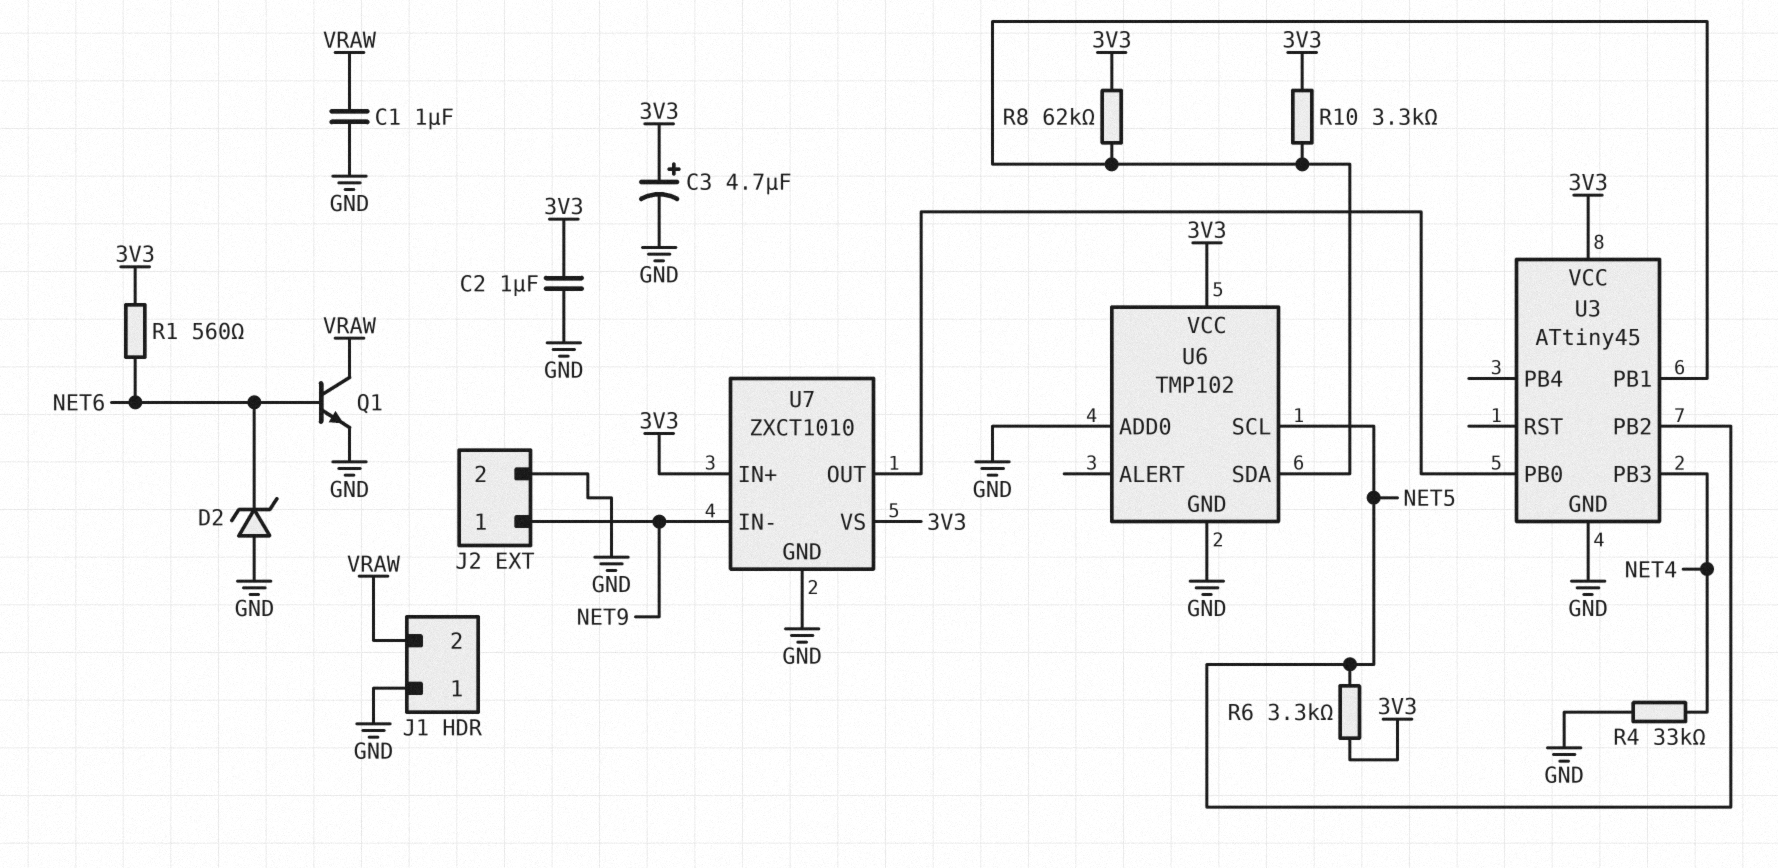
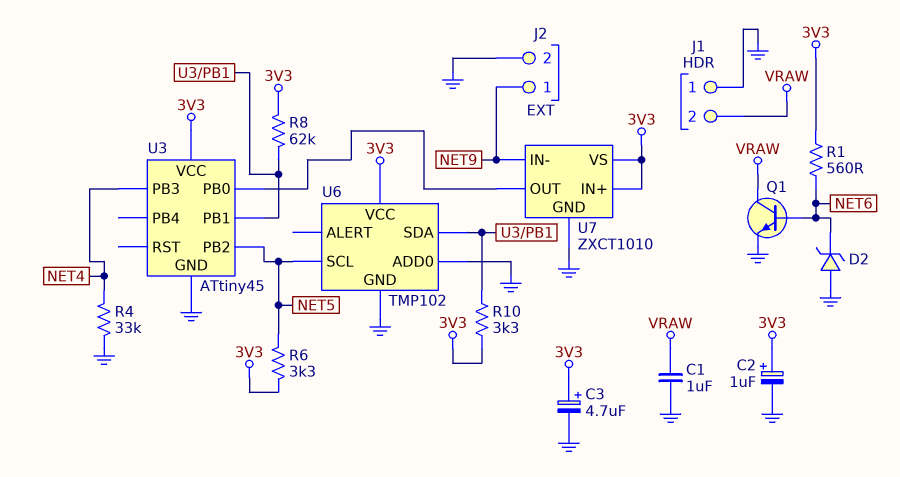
C2: 1uF (3V3, GND) -> 1uF (plus 3V3, minus GND)

